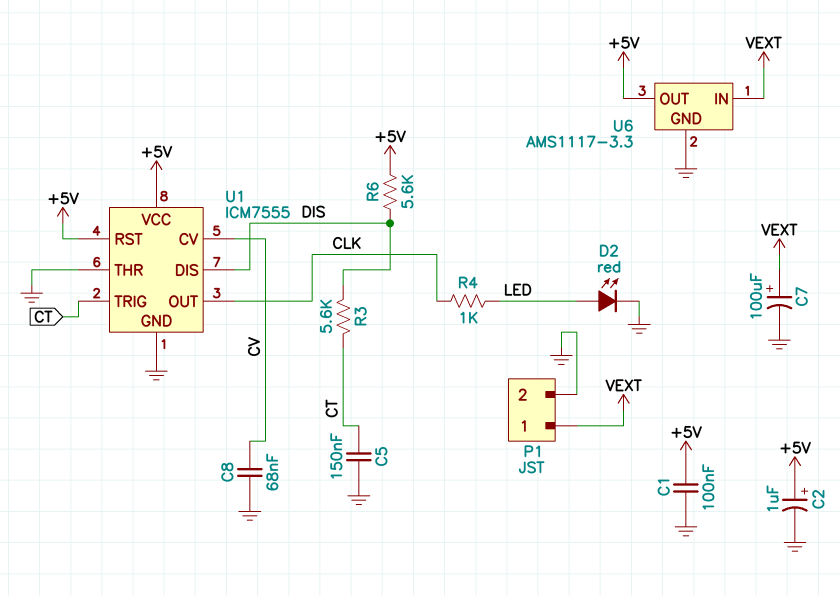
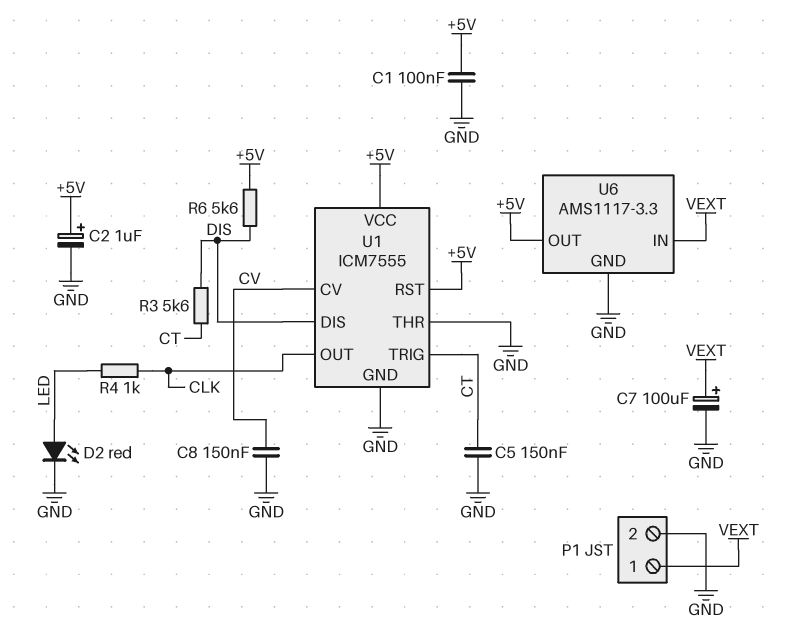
C8: 68nF (CV, GND) -> 150nF (CV, GND)

